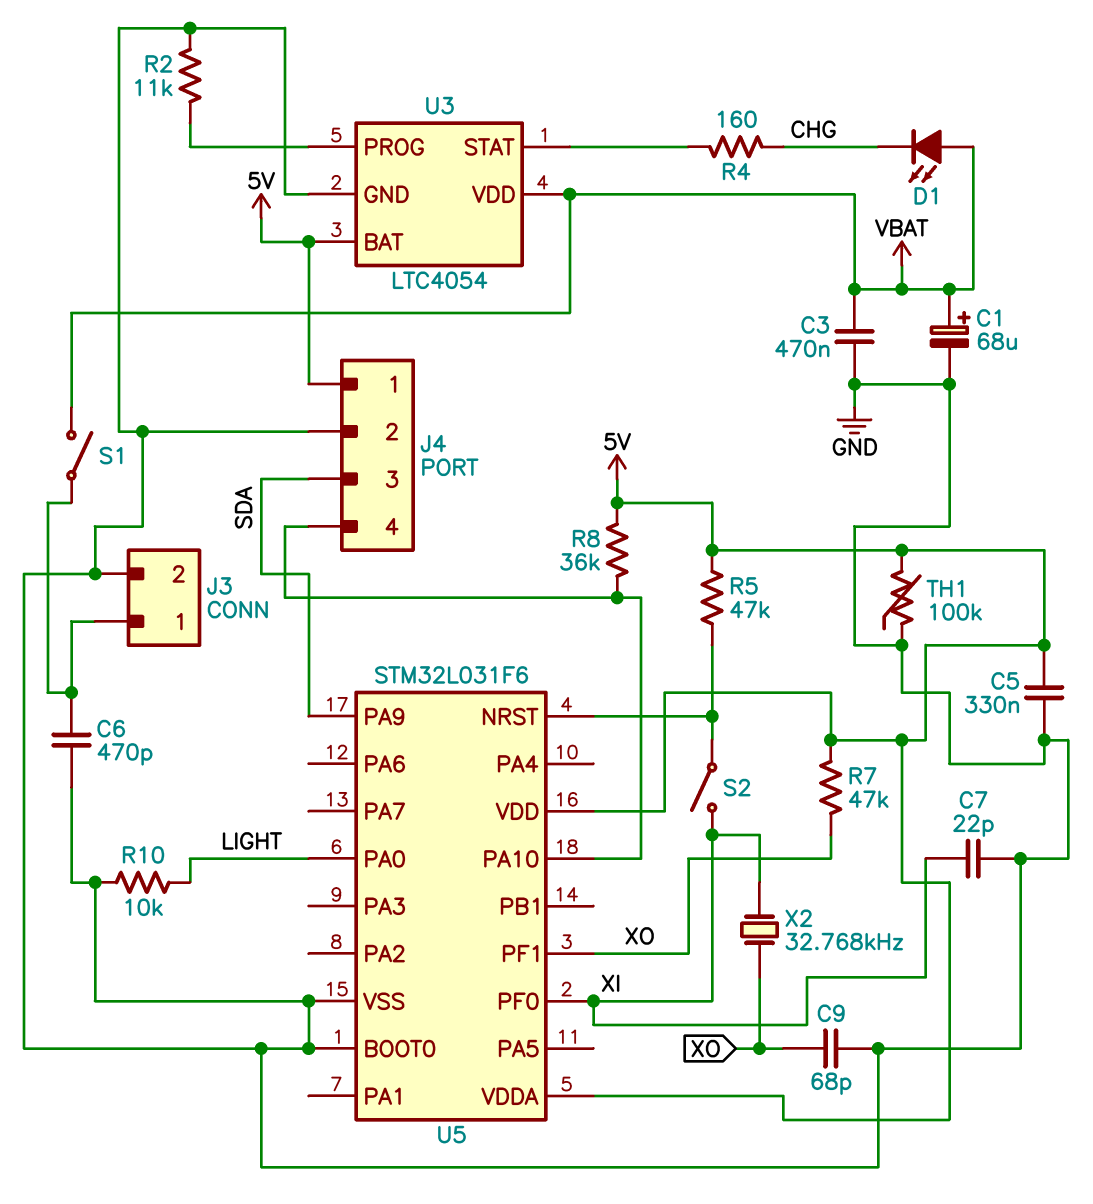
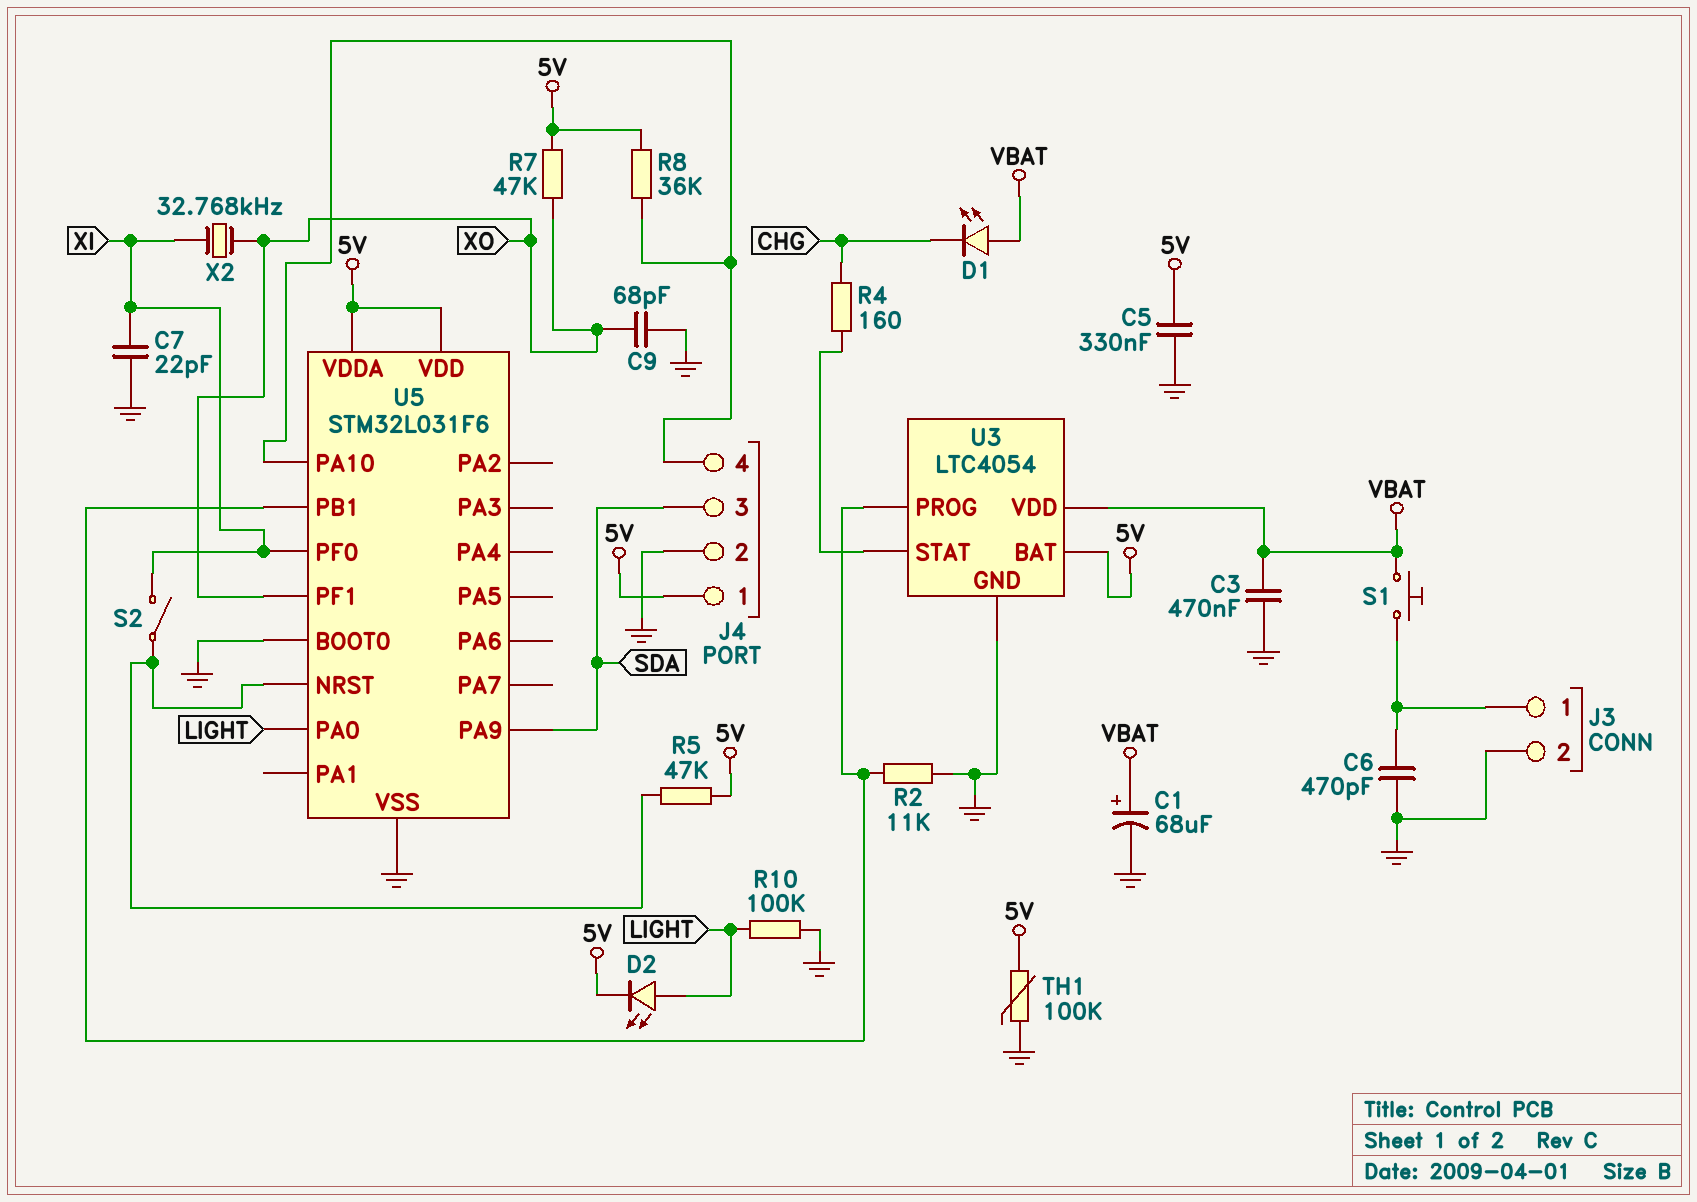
D2: none -> LED (A LIGHT, K 5V)
R10: 10k (GND, LIGHT) -> 100k (GND, LIGHT)
S1: switch (J3/1, VBAT) -> button (J3/1, VBAT)
U5 pin PB1: none -> U3/PROG

